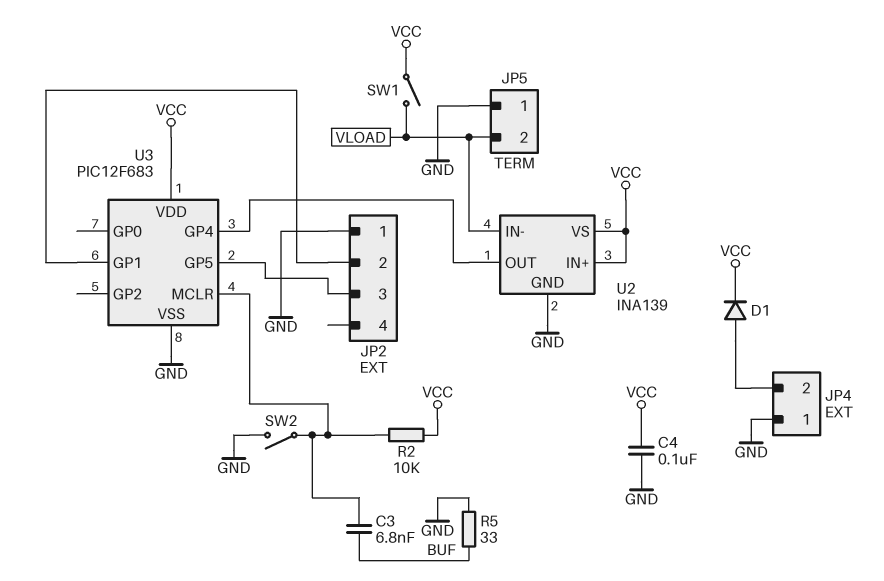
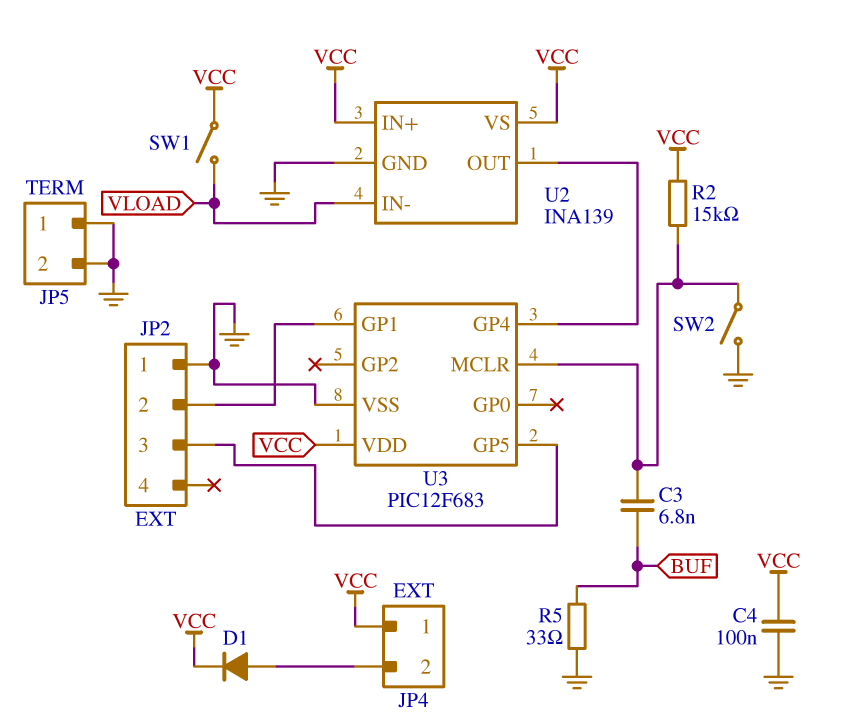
JP4 pin 1: GND -> VCC
JP5 pin 2: VLOAD -> GND
R2: 10k (U3/MCLR, VCC) -> 15k (U3/MCLR, VCC)

